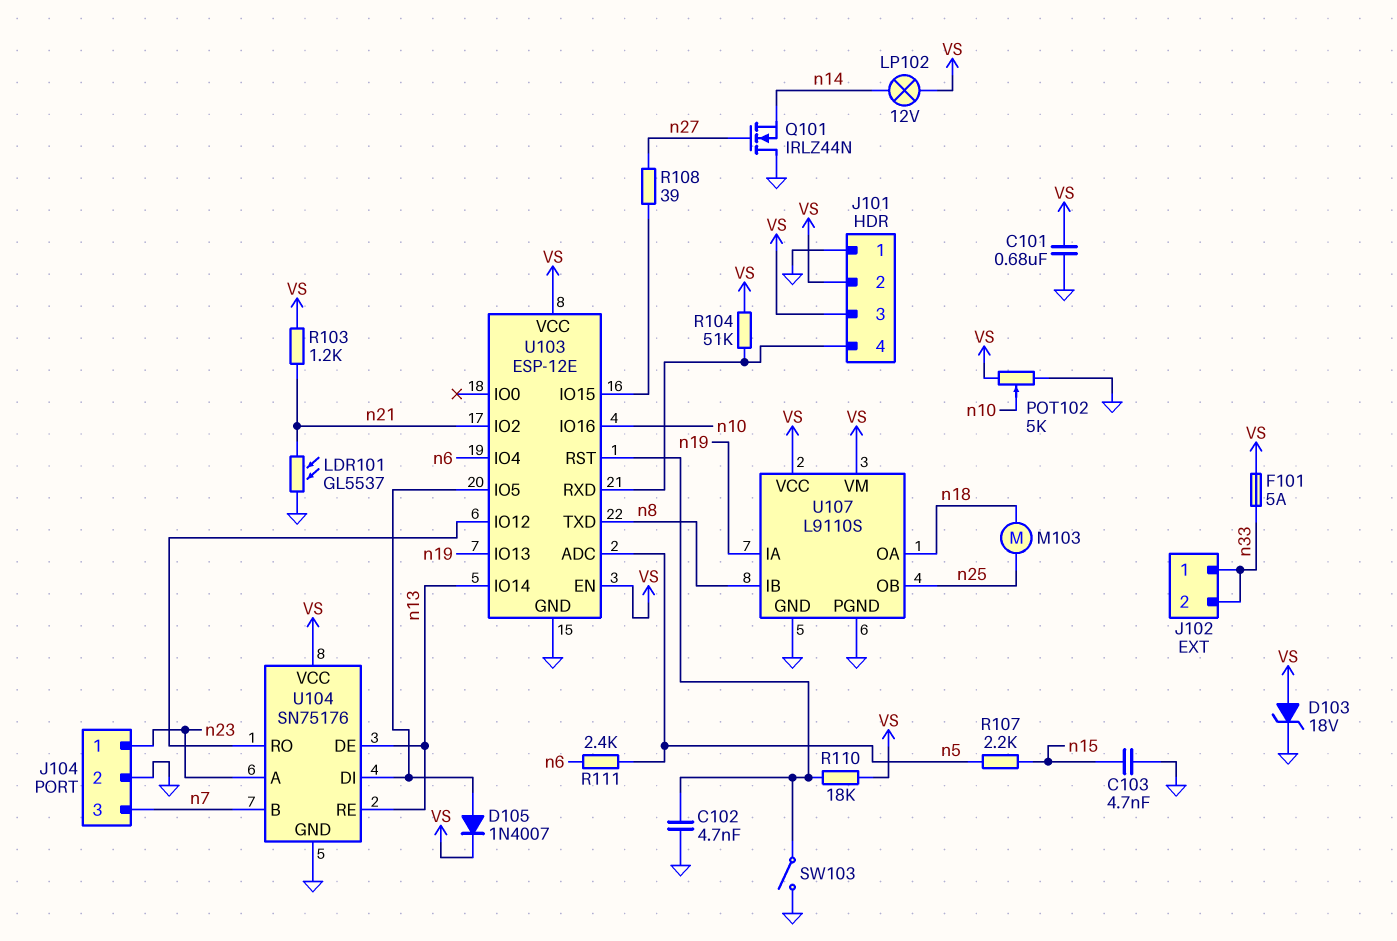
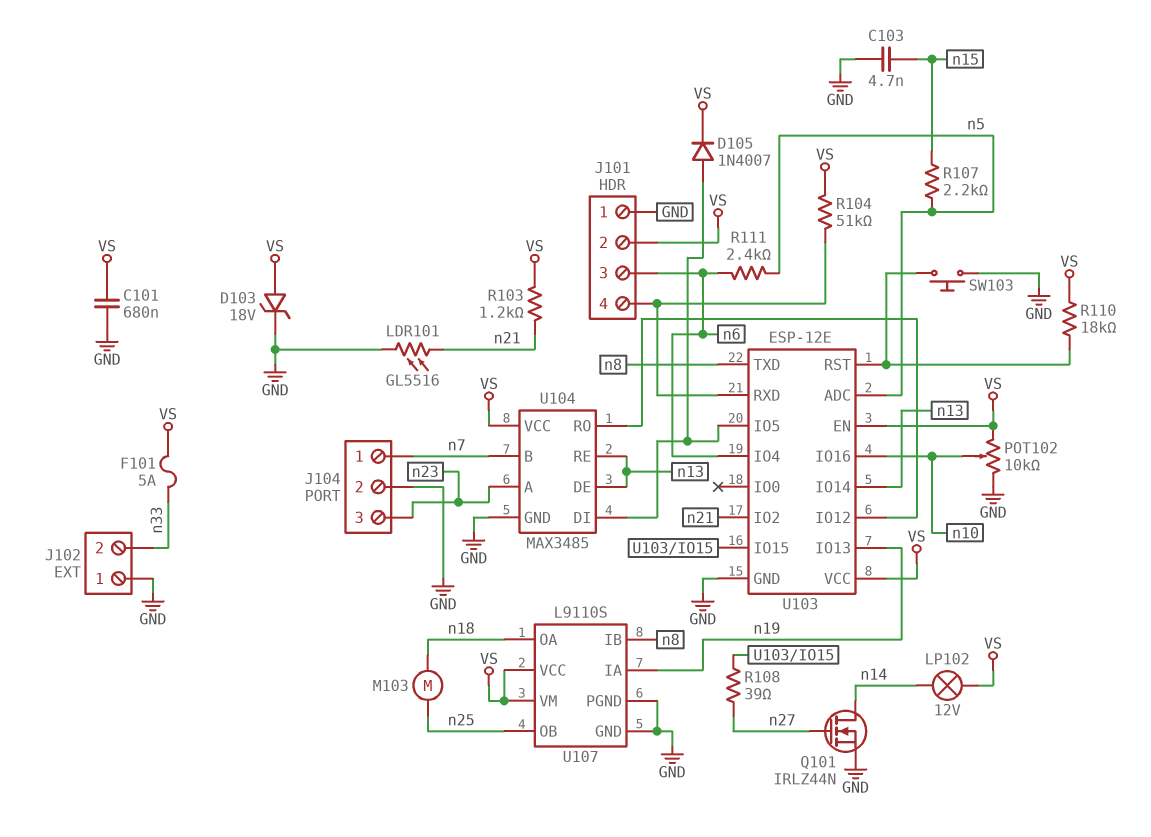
C102: 4.7nF (GND, U103/RST) -> none
J101 pin 3: VS -> n6
J102 pin 1: n33 -> GND
J104 pin 1: n23 -> n7
J104 pin 3: n7 -> n23
LDR101: GL5537 (GND, n21) -> GL5516 (GND, n21)
POT102: 5k (GND, VS, wiper n10) -> 10k (GND, VS, wiper n10)
Q101: NMOS IRLZ44N (G n27, D GND, S n14) -> NMOS IRLZ44N (G n27, D n14, S GND)
SW103: switch (GND, U103/RST) -> button (GND, U103/RST)
U104: SN75176 -> MAX3485

